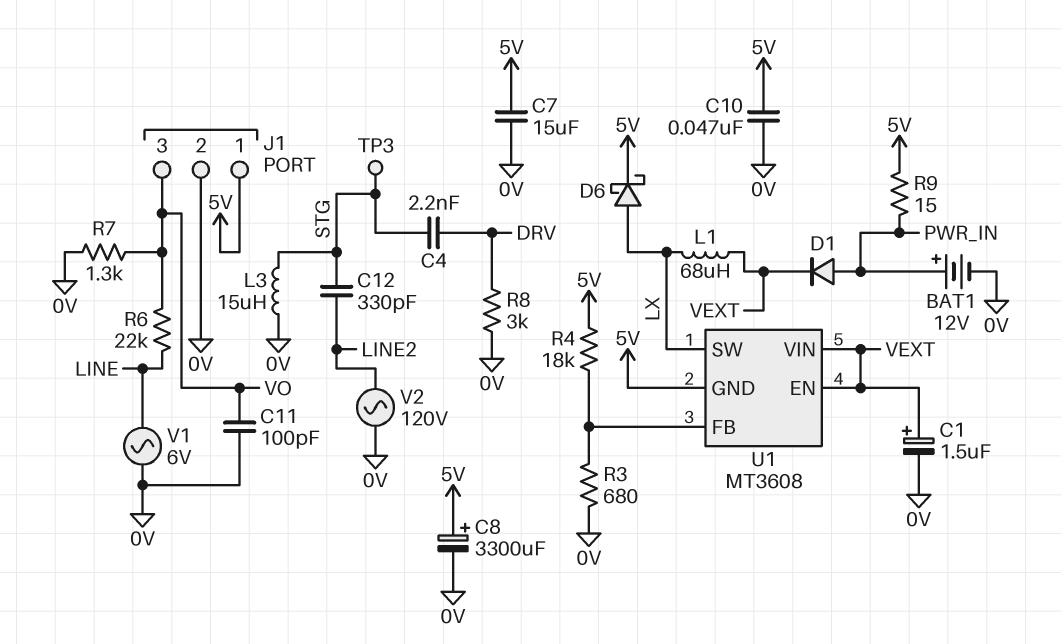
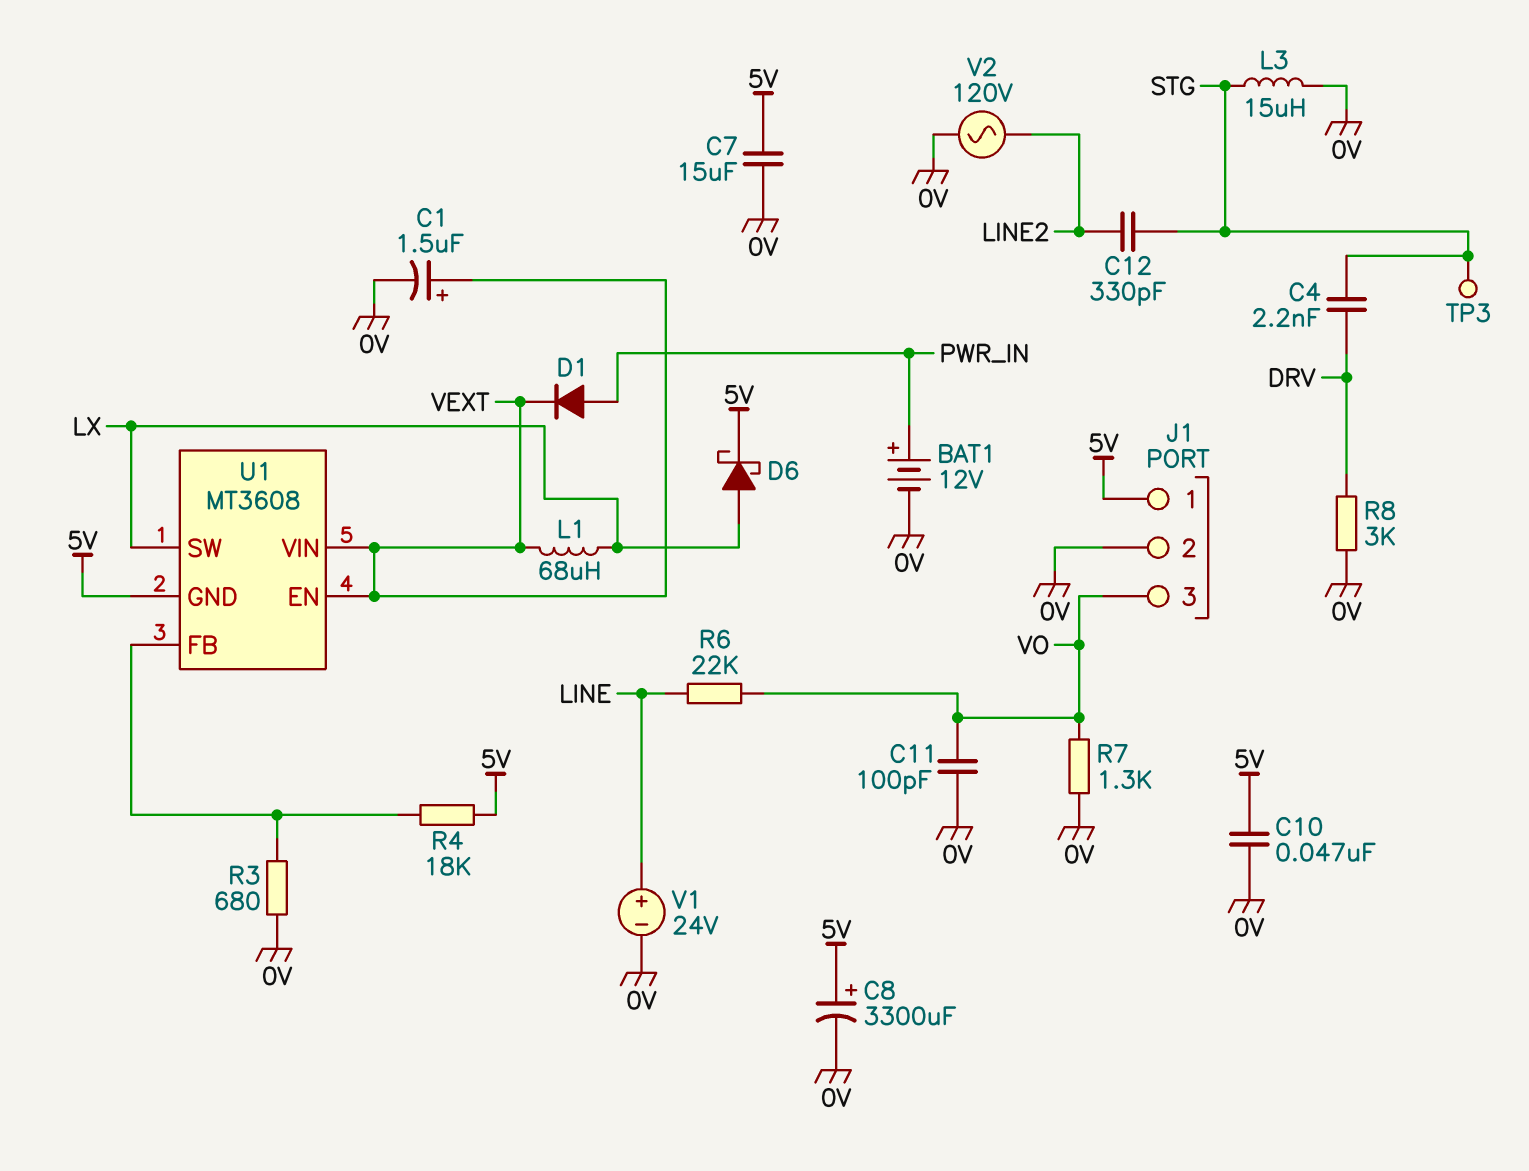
R9: 15 (5V, PWR_IN) -> none
V1: AC 6V (0V, LINE) -> 24V (plus LINE, minus 0V)

